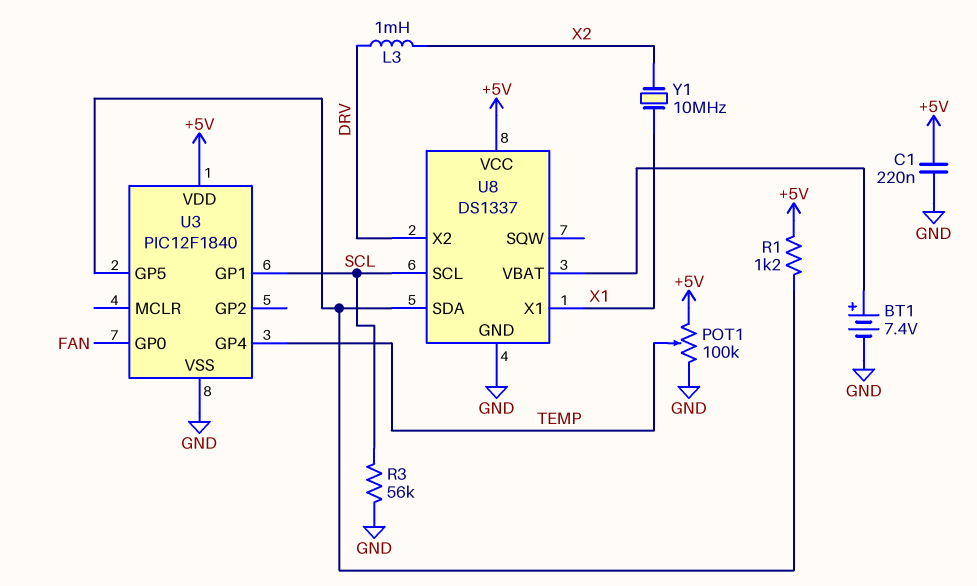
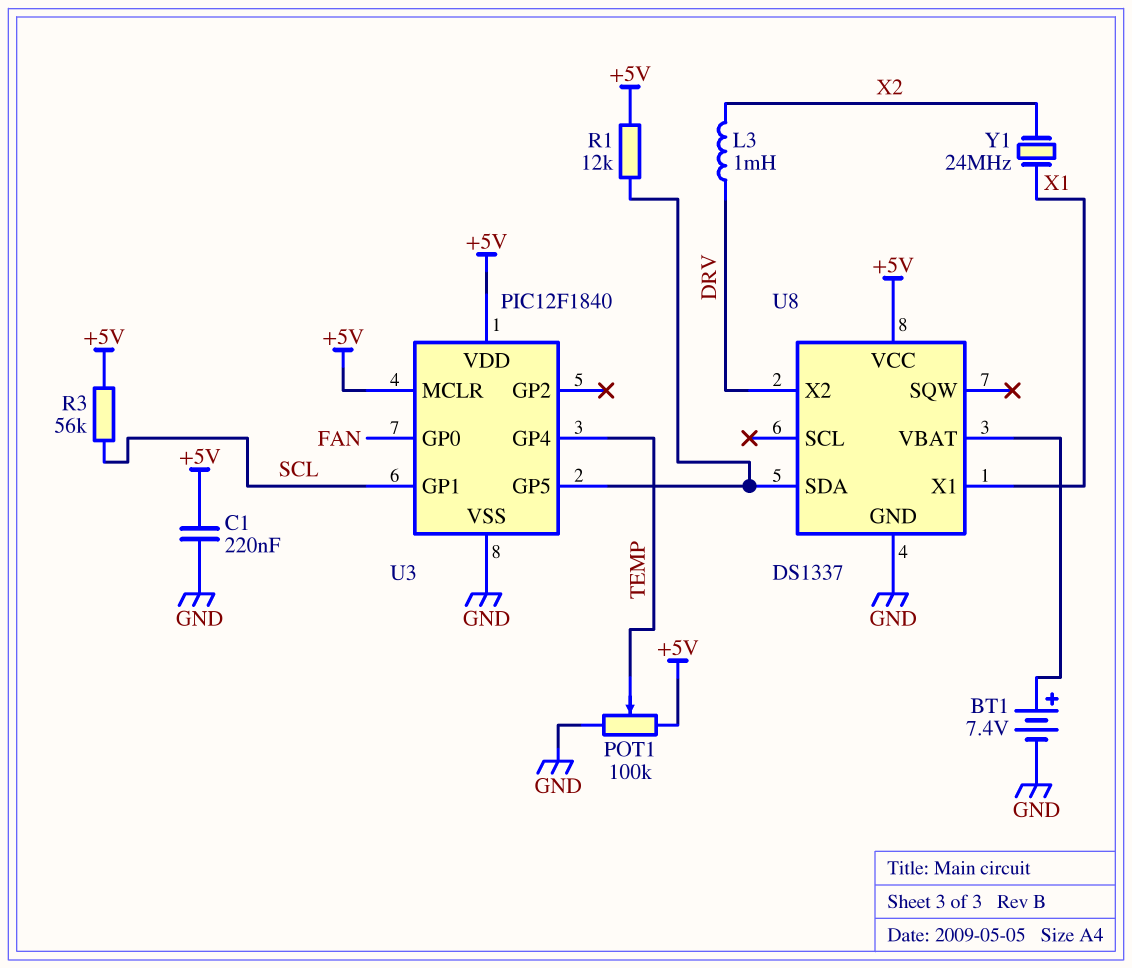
R1: 1.2k (+5V, U3/GP5) -> 12k (+5V, U3/GP5)
R3: 56k (GND, SCL) -> 56k (+5V, SCL)
U3 pin MCLR: none -> +5V
U8 pin SCL: SCL -> none
Y1: 10MHz (X1, X2) -> 24MHz (X1, X2)

